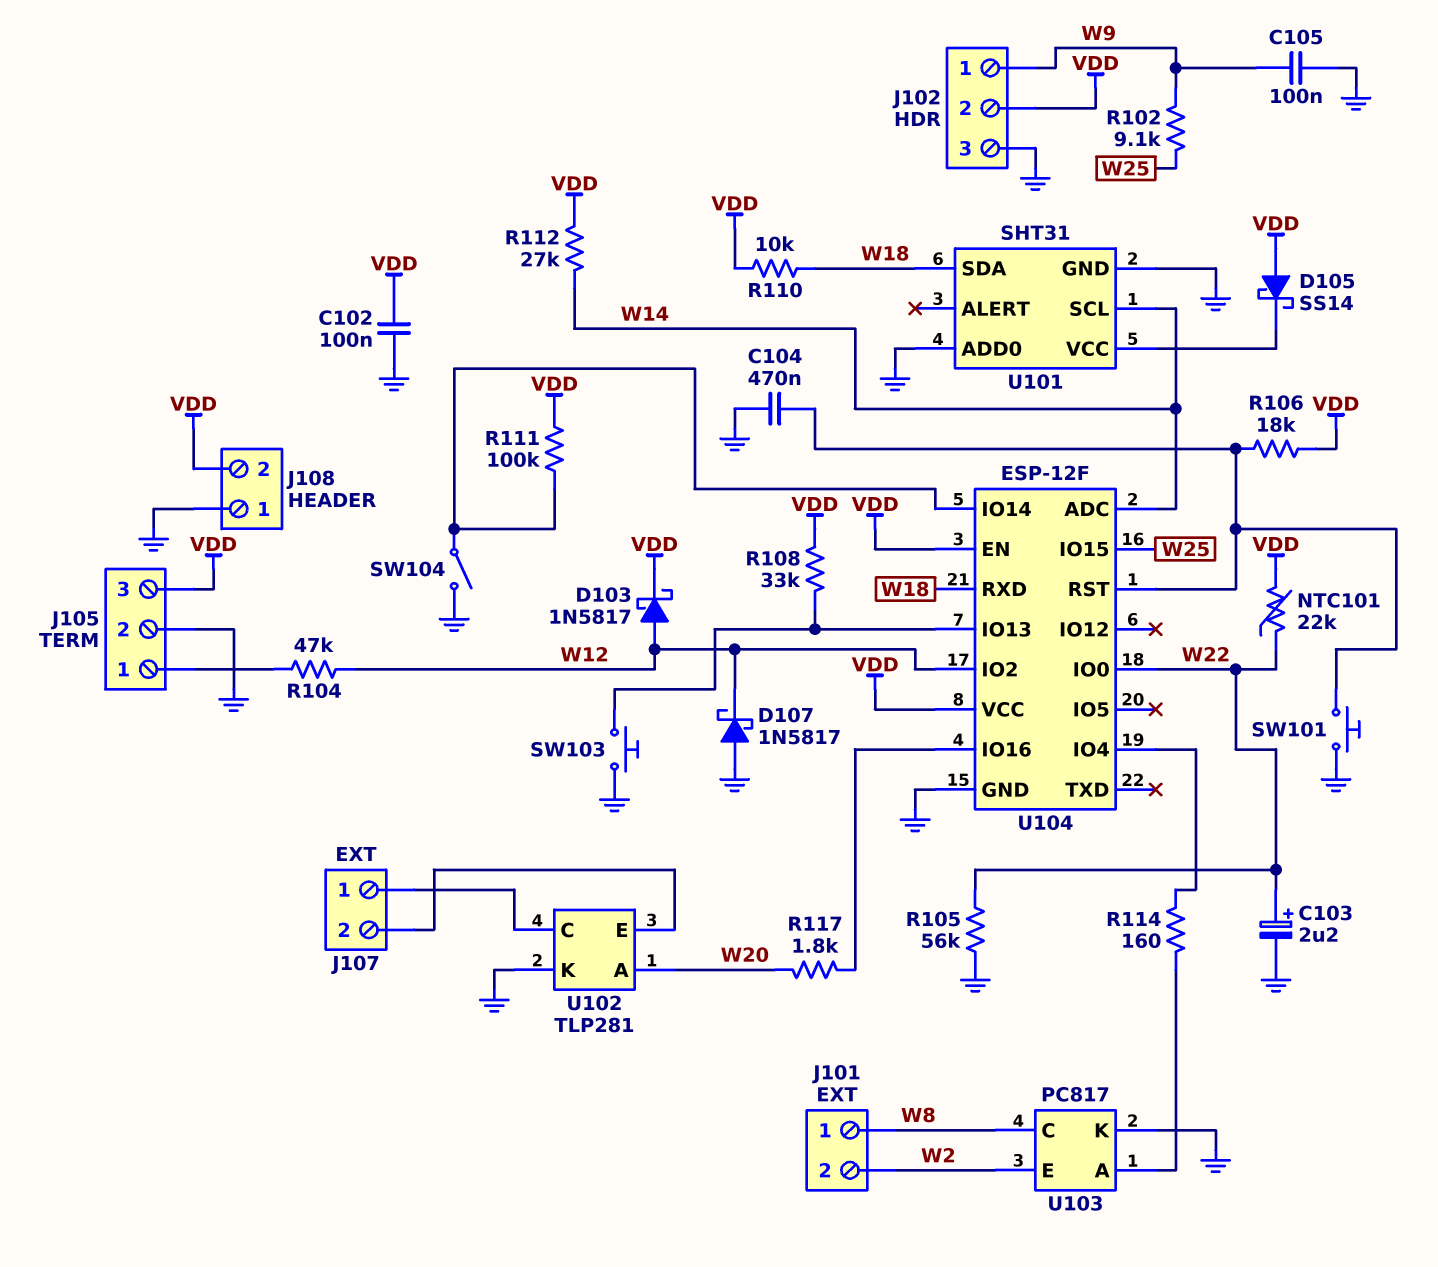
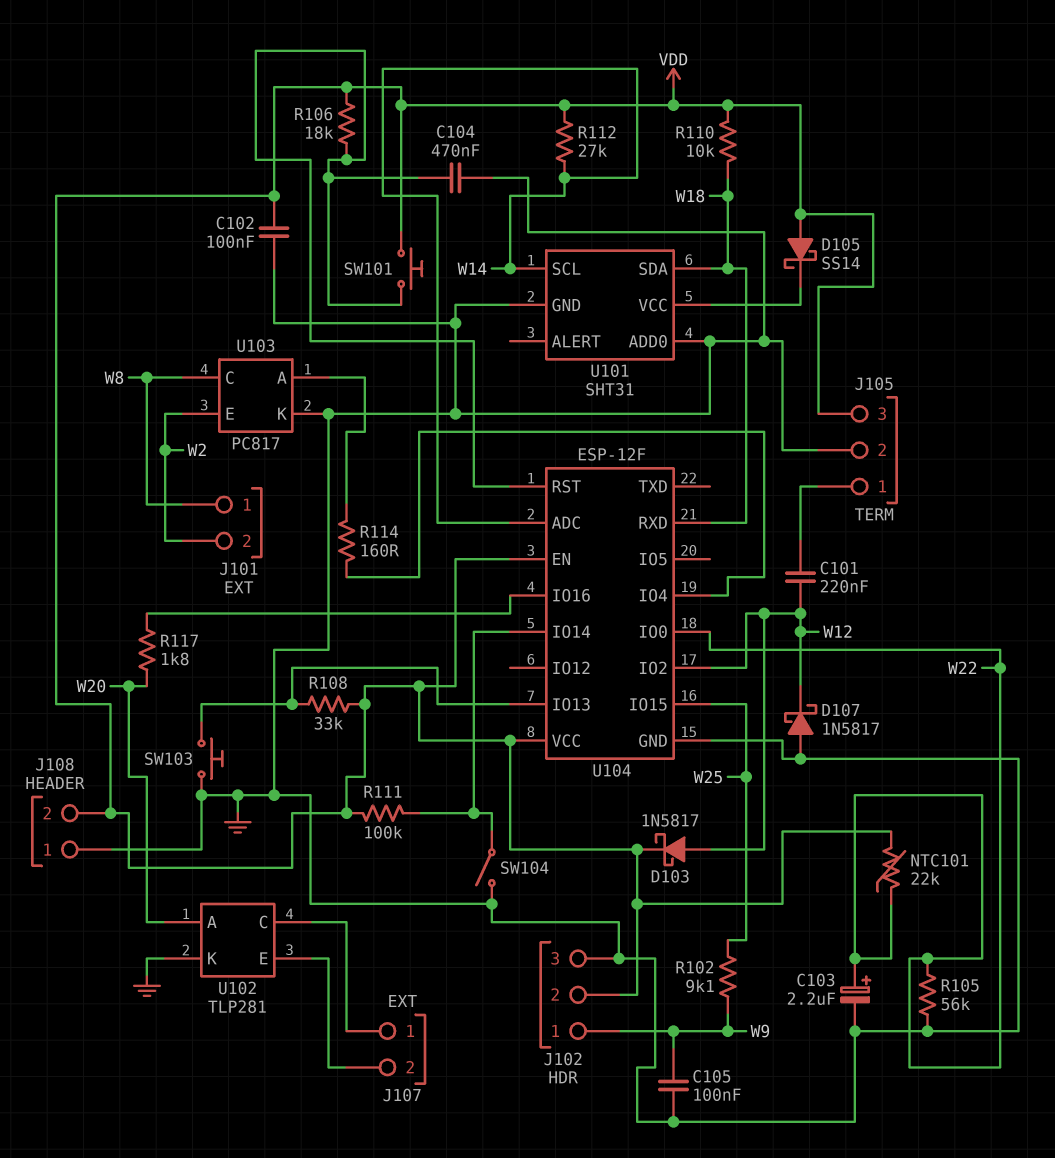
C101: none -> 220nF (J105/1, W12)
R104: 47k (J105/1, W12) -> none
SW101: button (GND, U104/RST) -> button (U104/RST, VDD)

